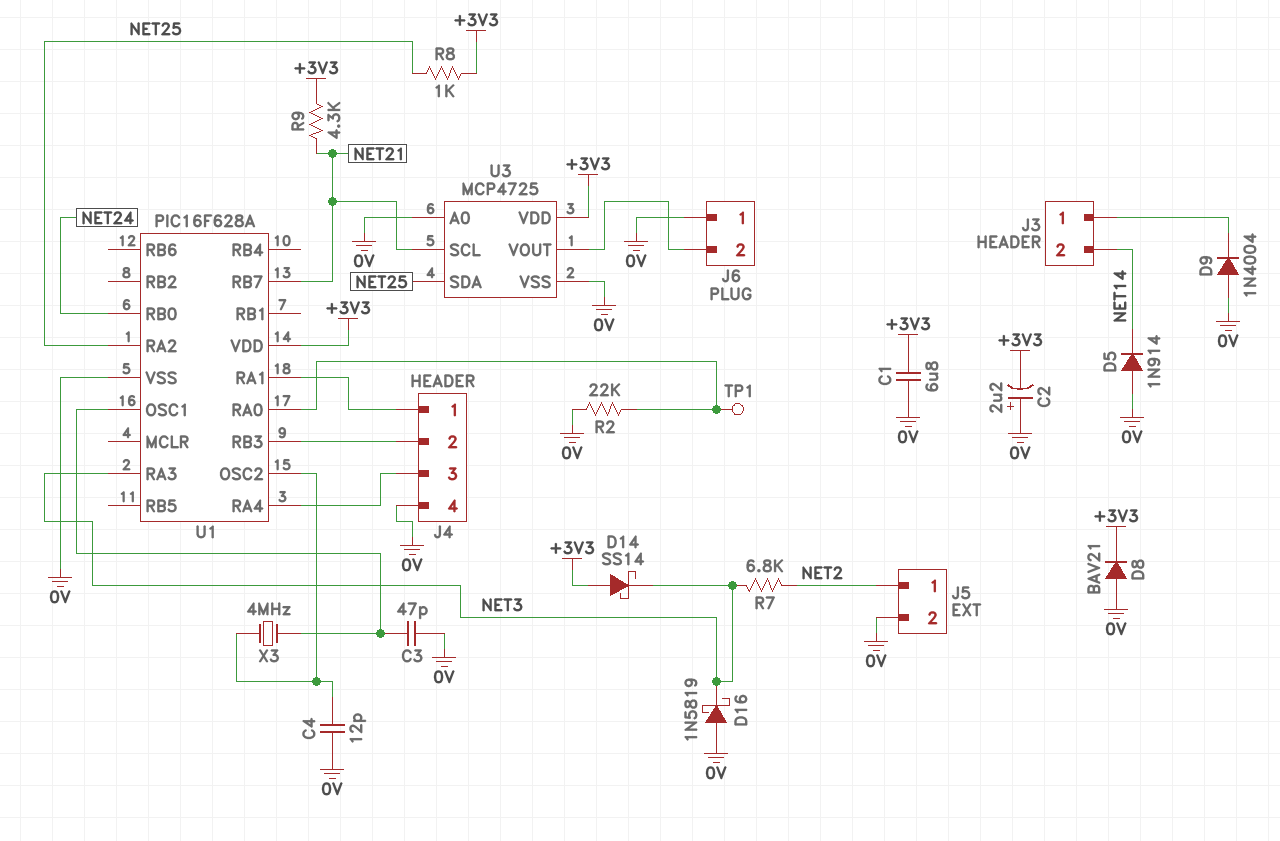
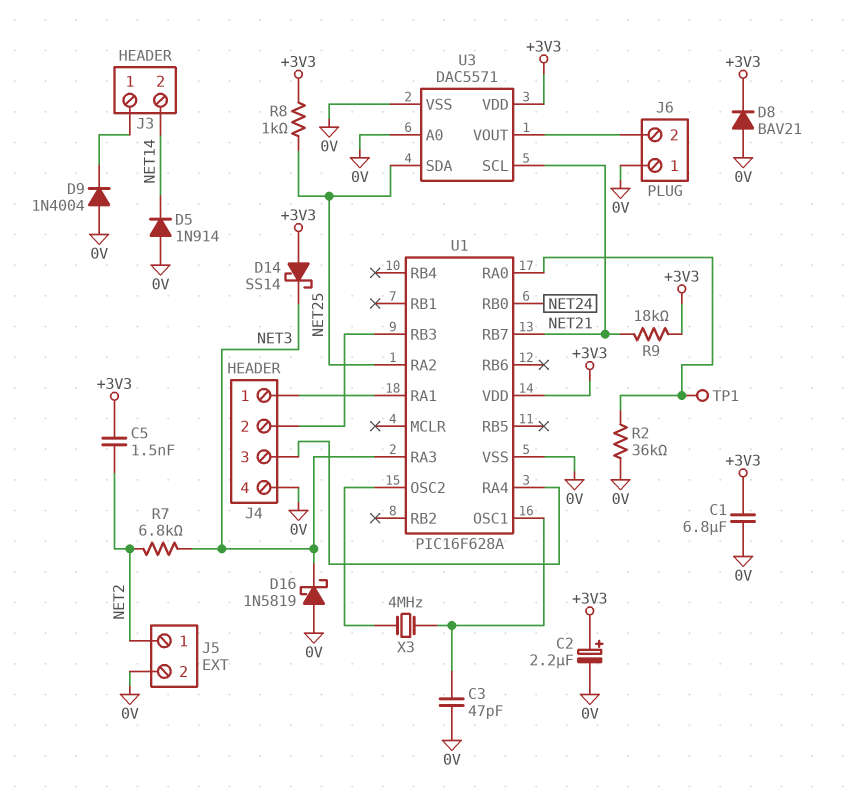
C2: 2.2uF (plus 0V, minus +3V3) -> 2.2uF (plus +3V3, minus 0V)
C4: 12pF (0V, U1/OSC2) -> none
C5: none -> 1.5nF (+3V3, NET2)
R2: 22k (0V, U1/RA0) -> 36k (0V, U1/RA0)
R9: 4.3k (+3V3, NET21) -> 18k (+3V3, NET21)
U3: MCP4725 -> DAC5571

